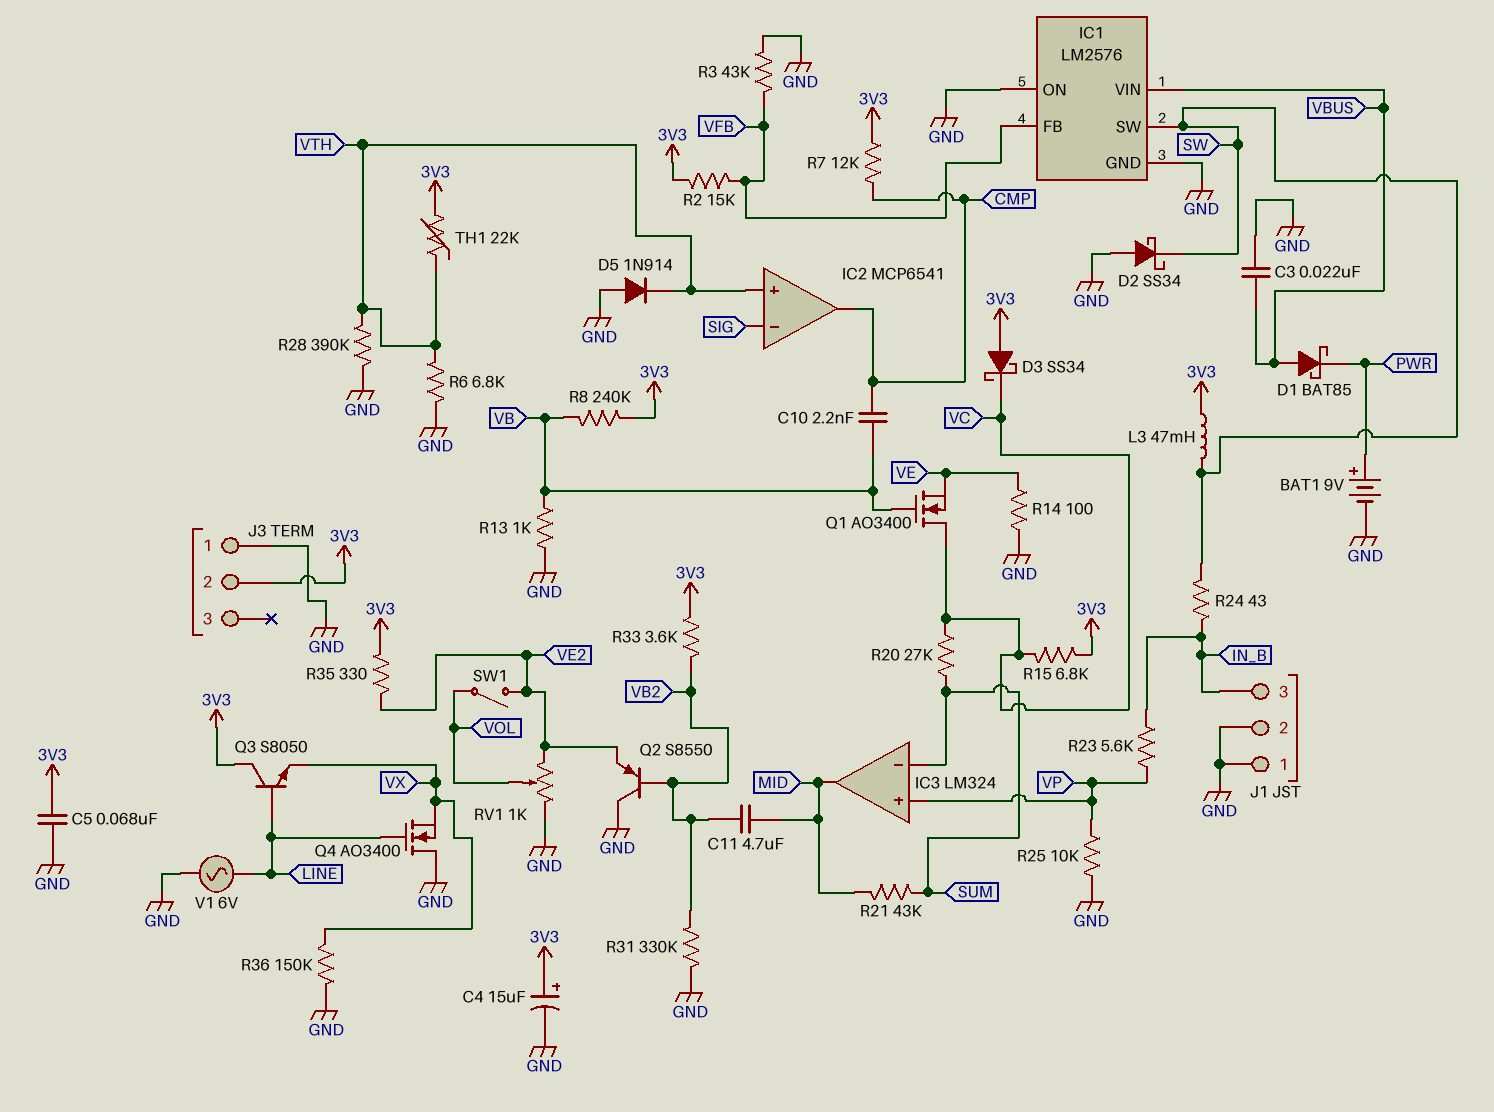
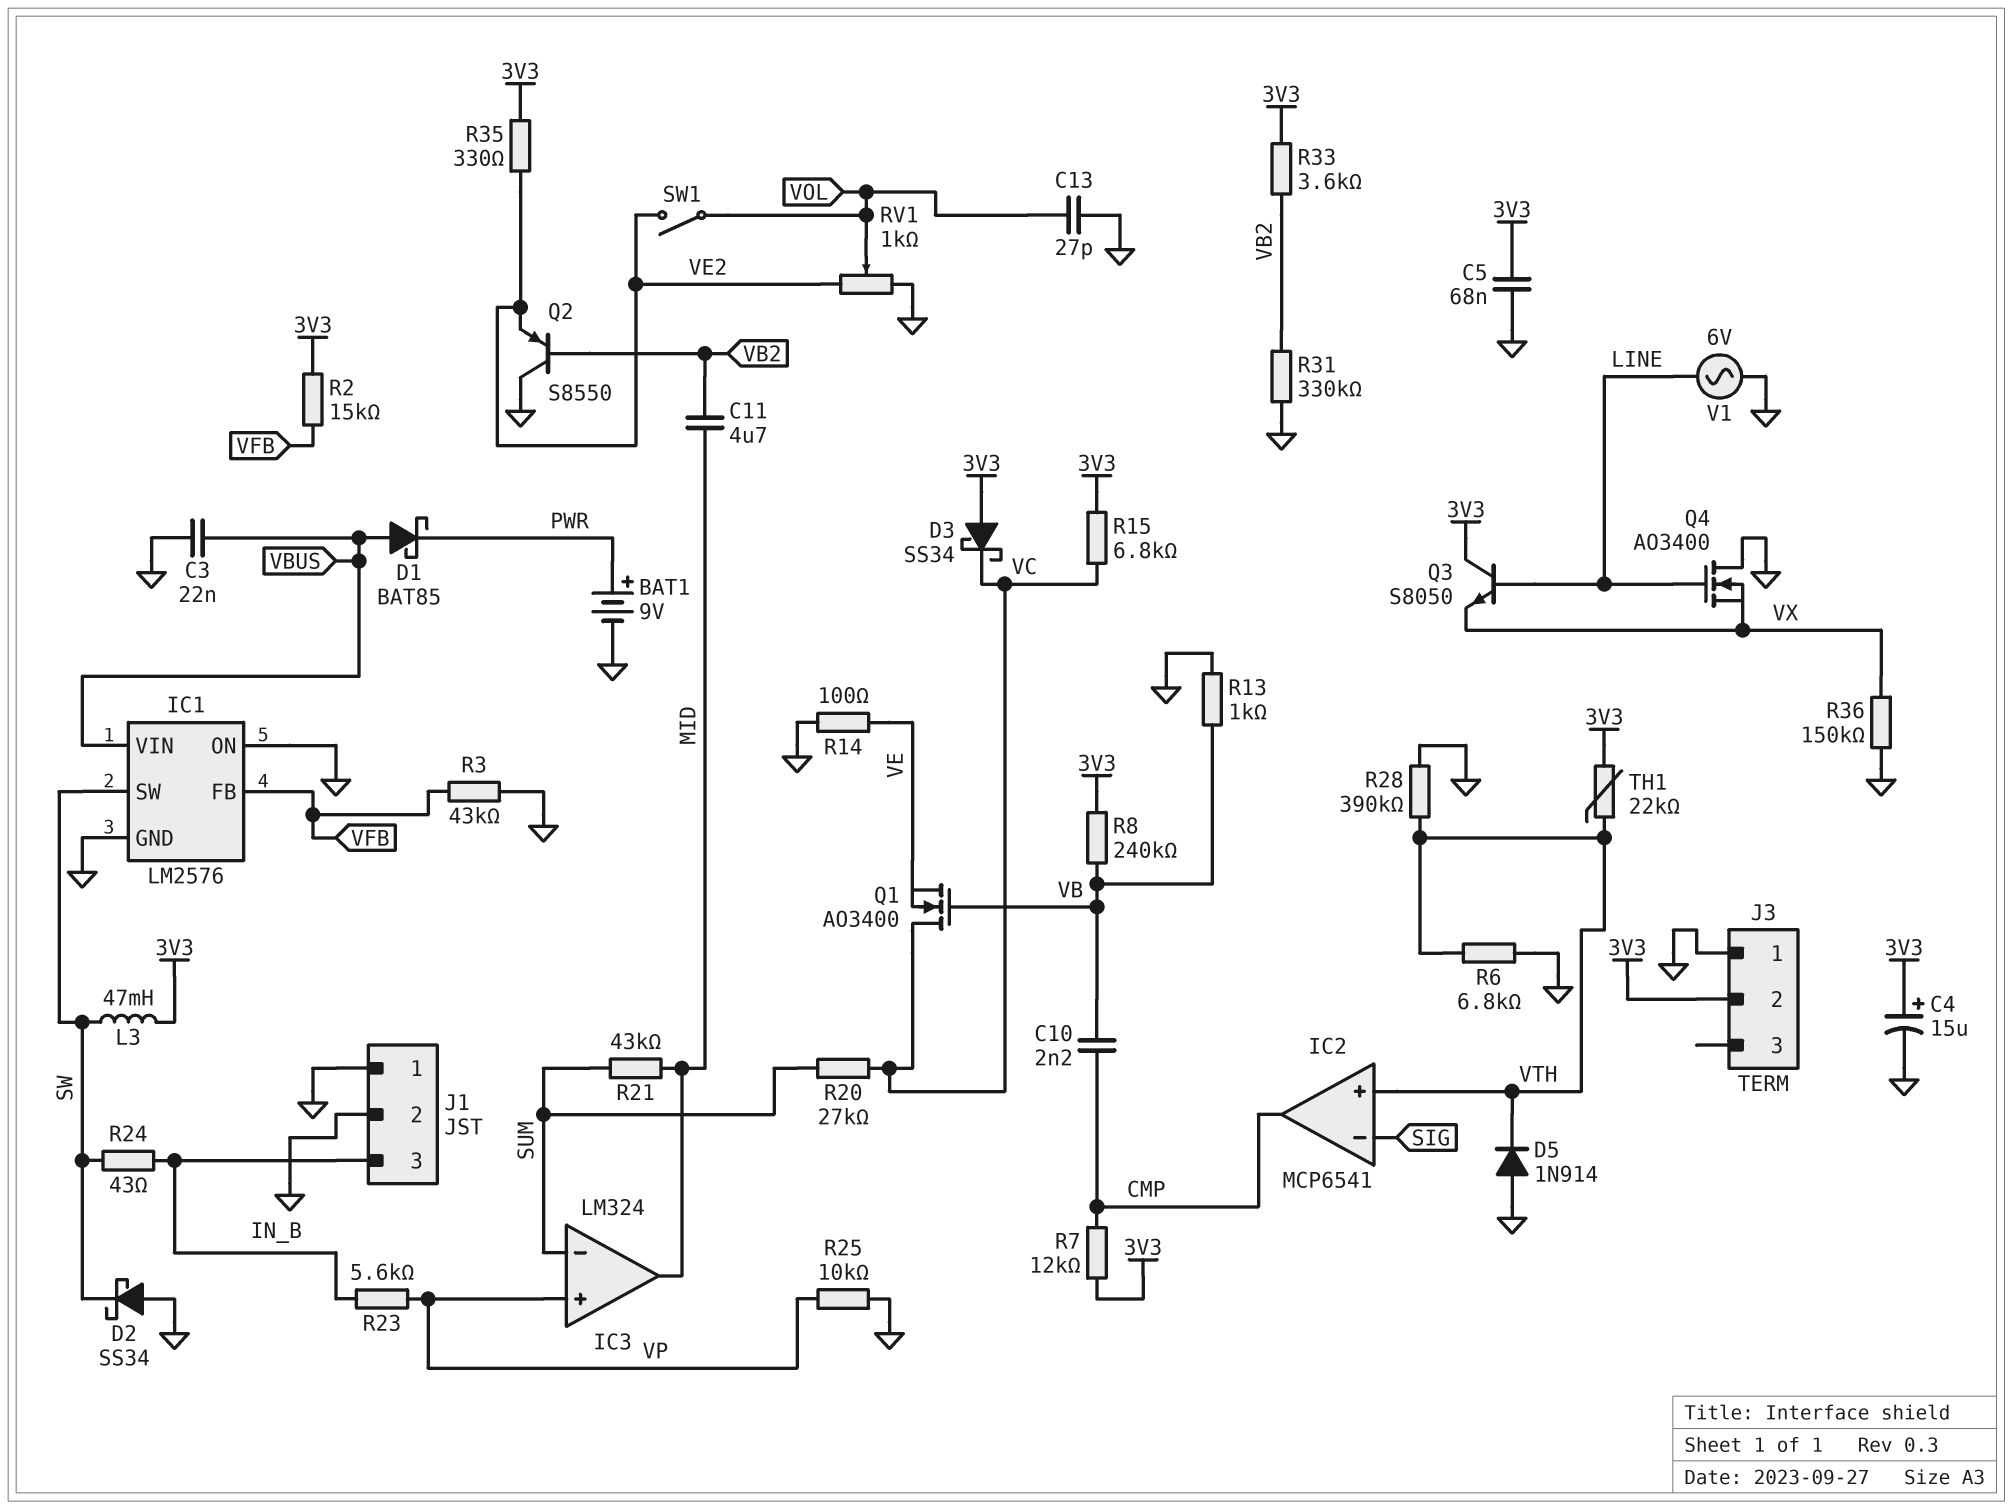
C13: none -> 27pF (GND, VOL)

